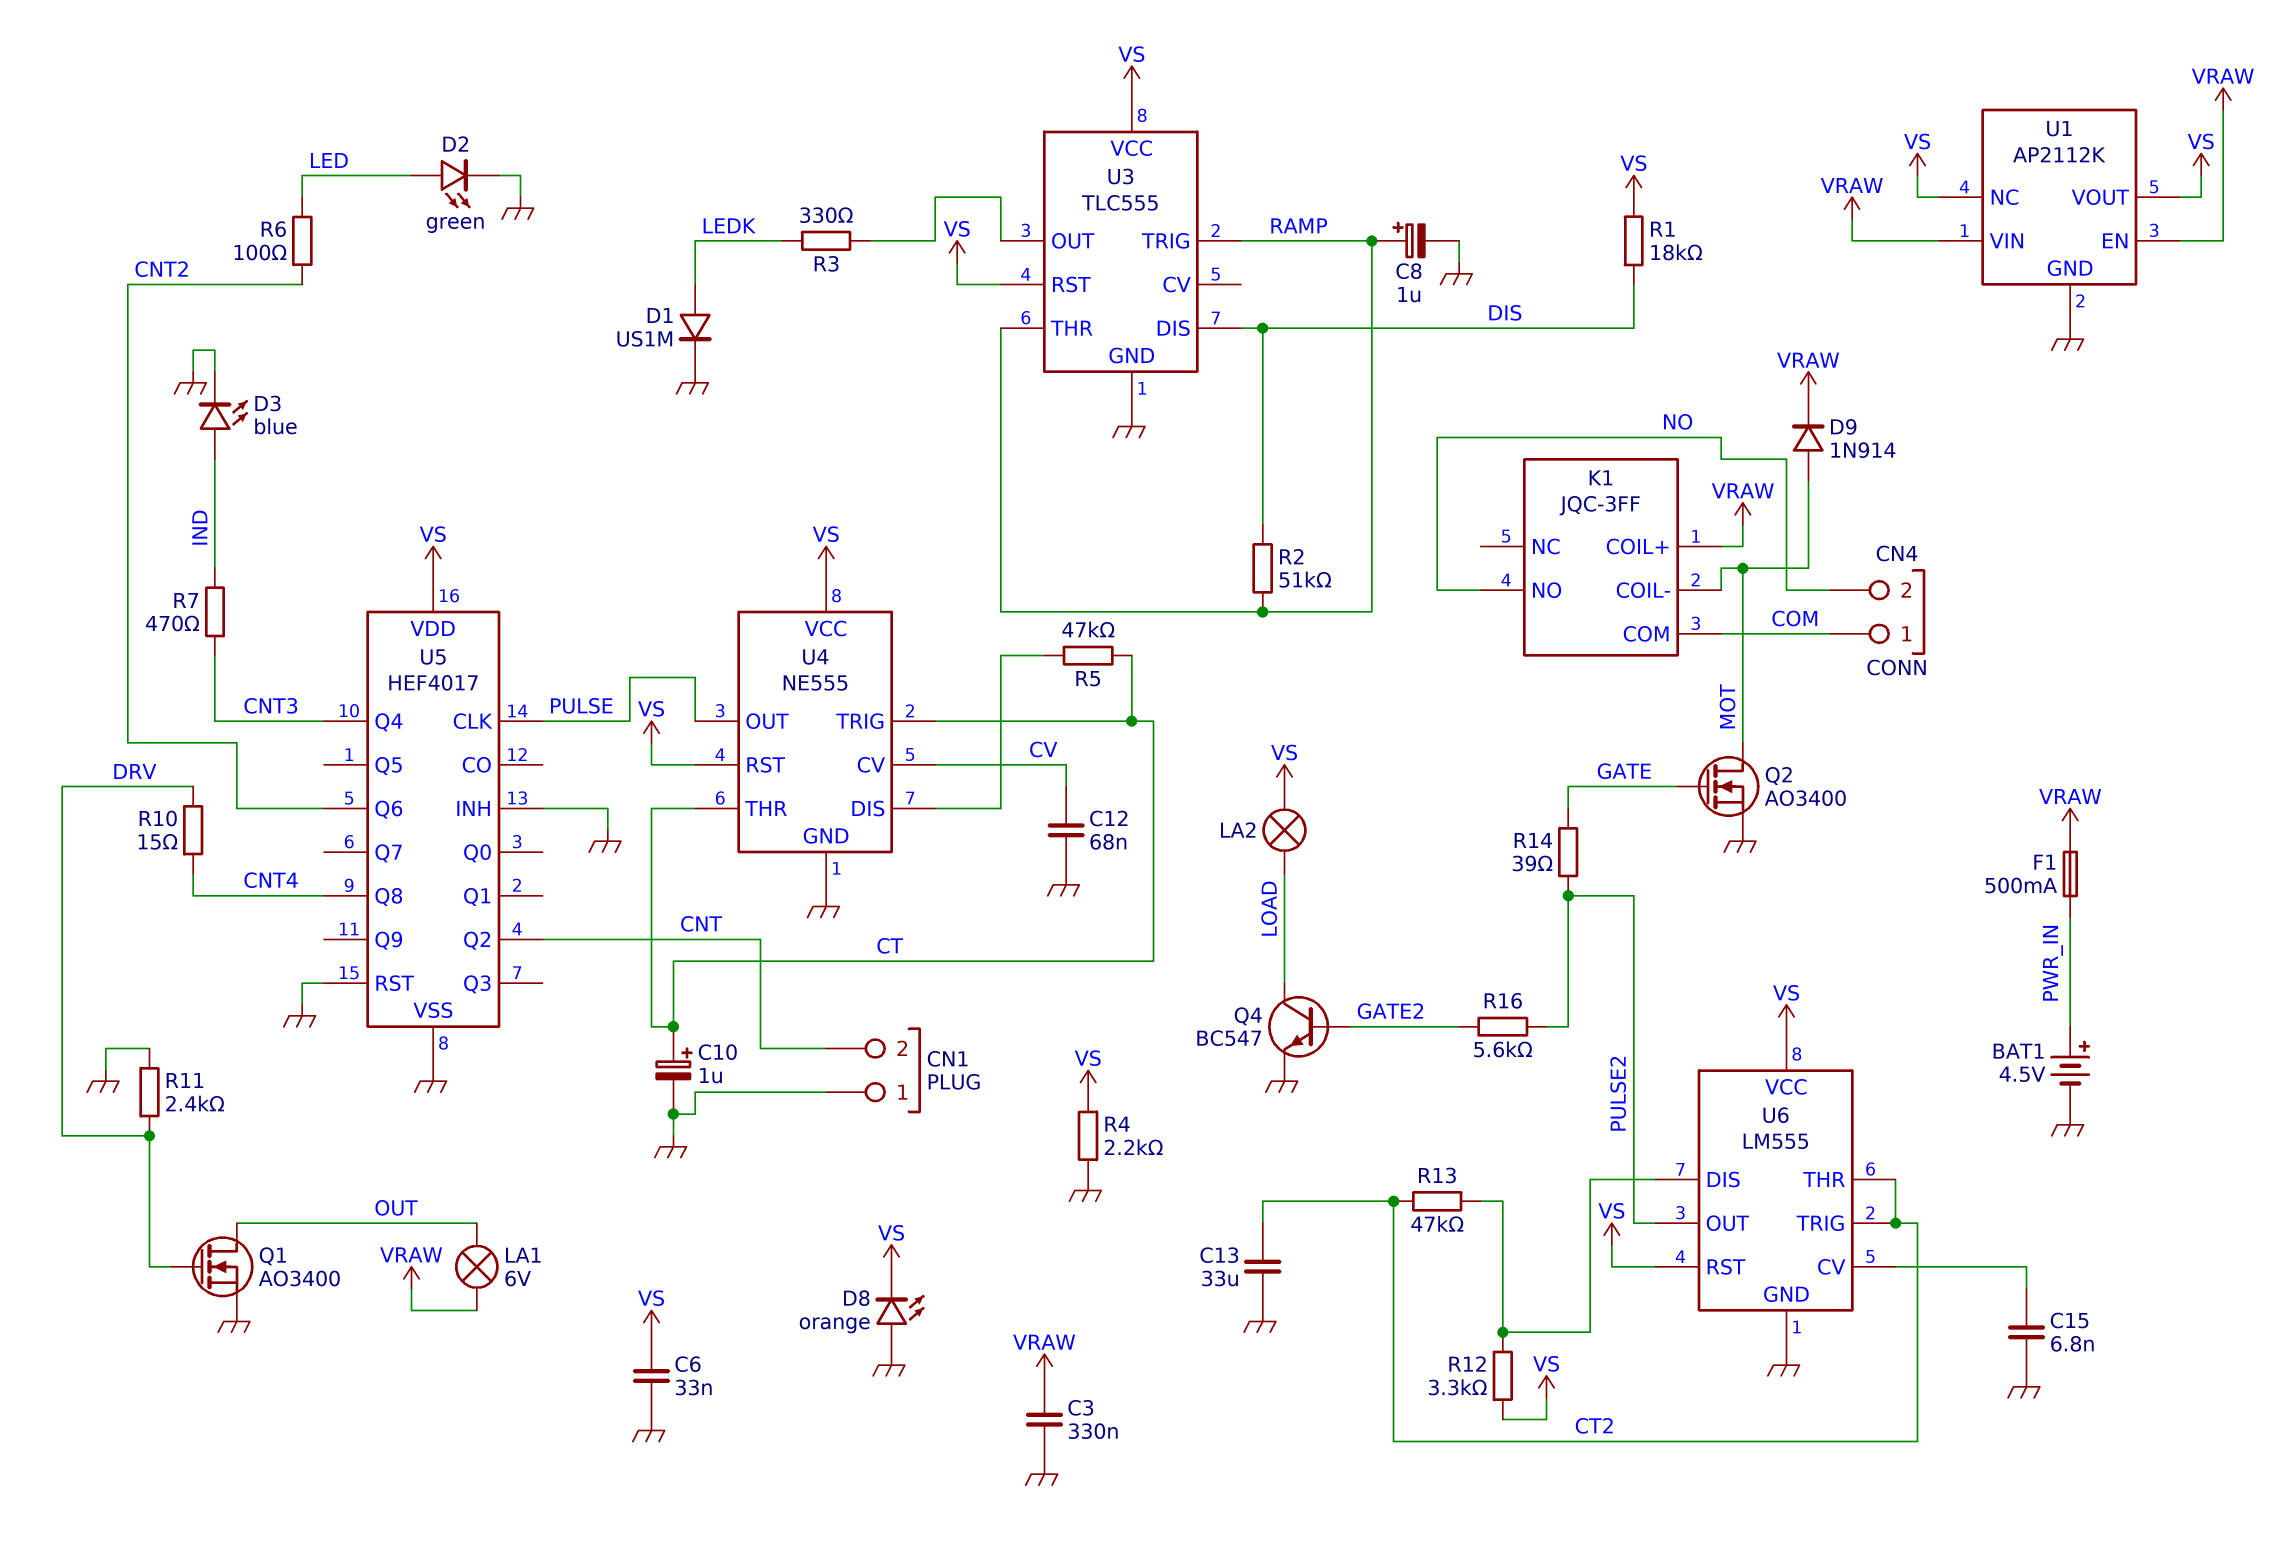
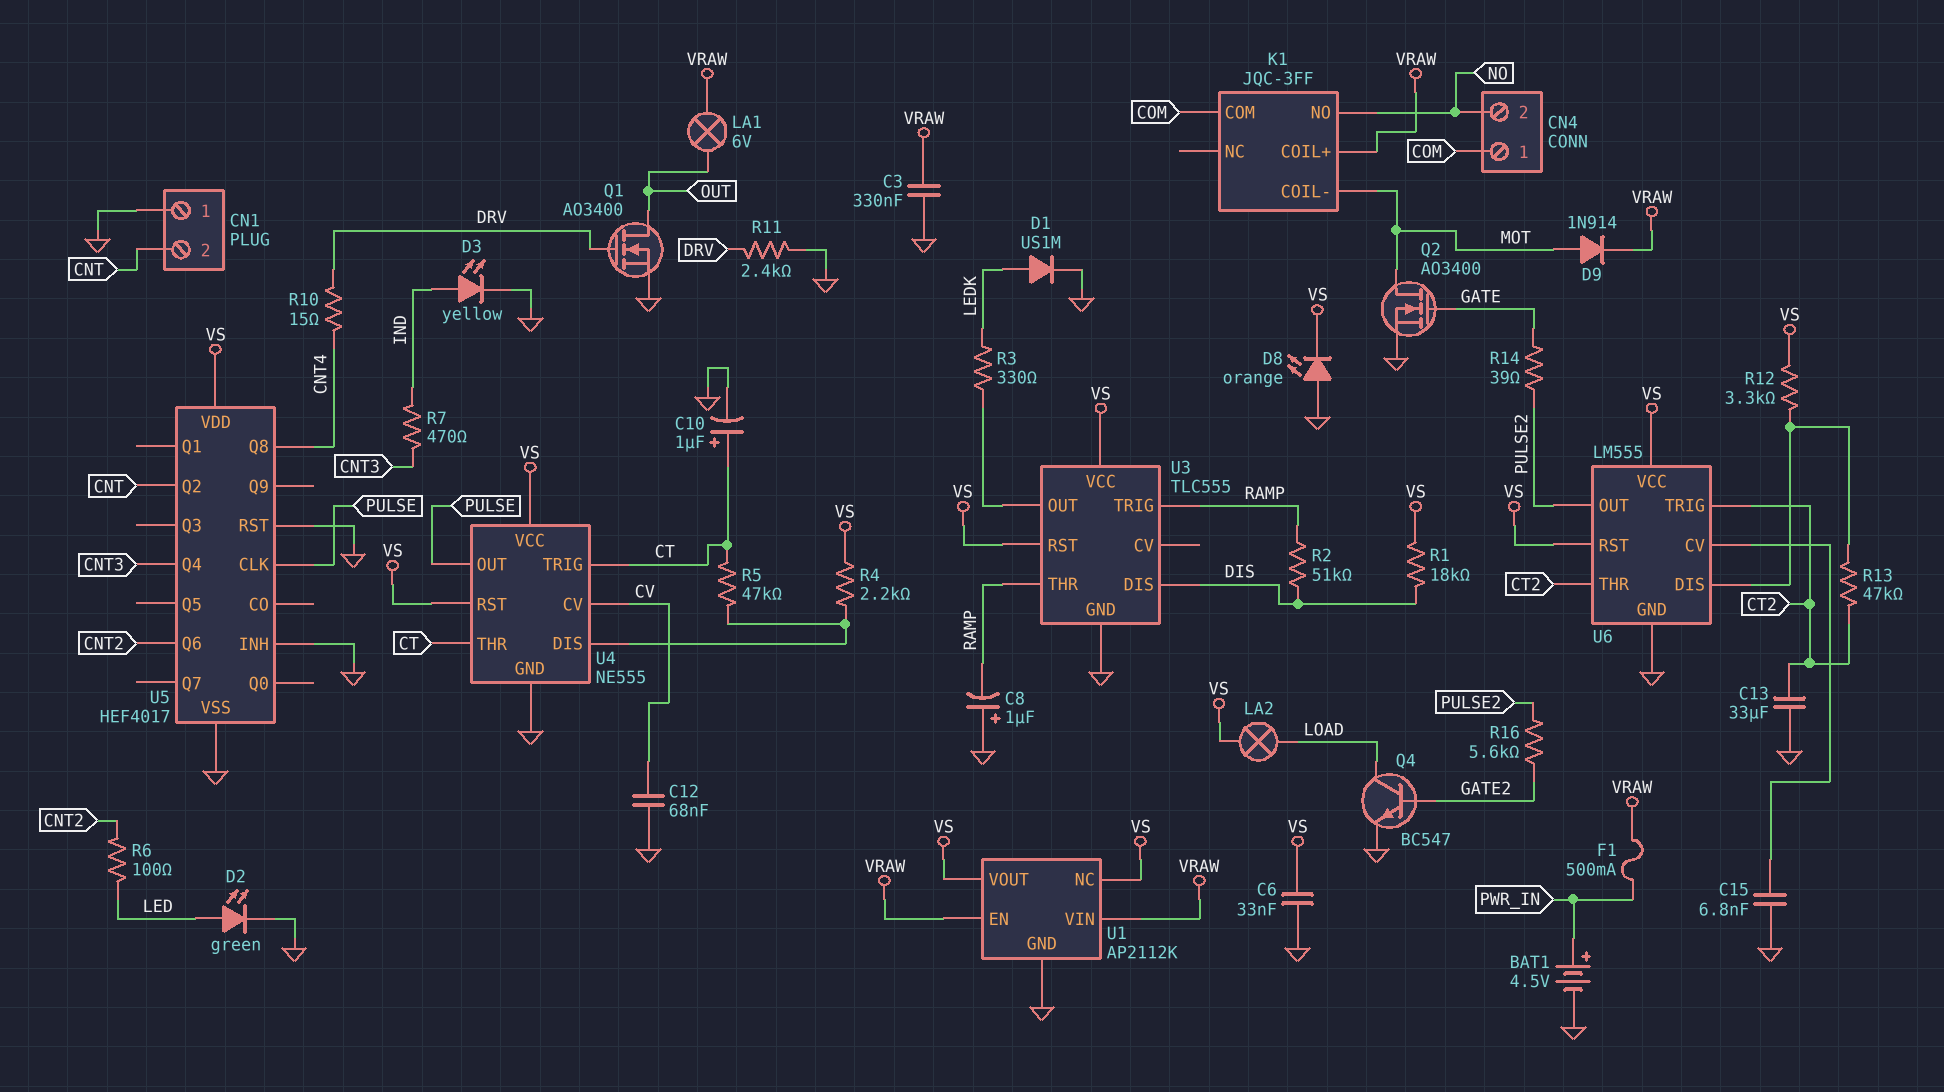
C8: 1uF (plus RAMP, minus GND) -> 1uF (plus GND, minus RAMP)
D3: LED blue (A IND, K GND) -> LED yellow (A IND, K GND)
R4: 2.2k (GND, VS) -> 2.2k (U4/DIS, VS)

